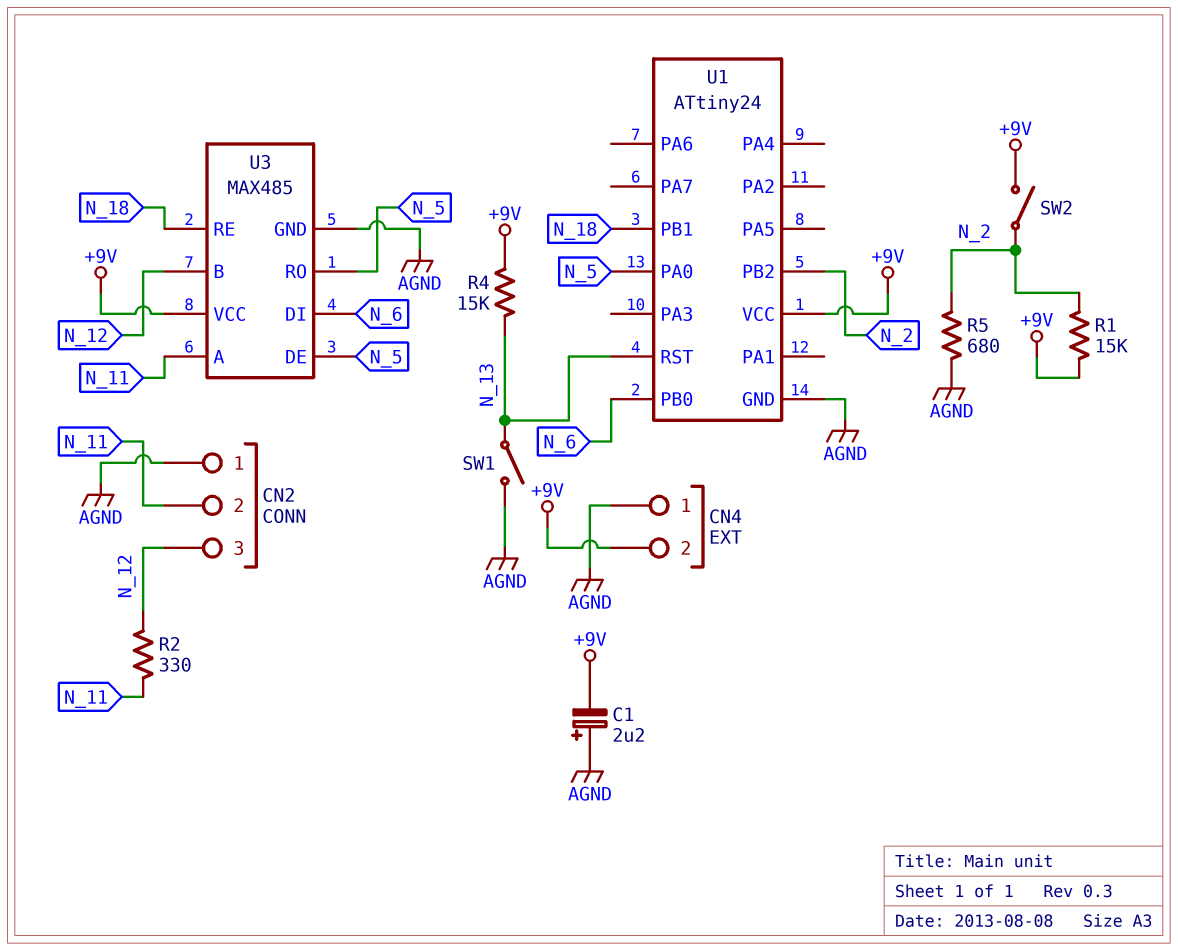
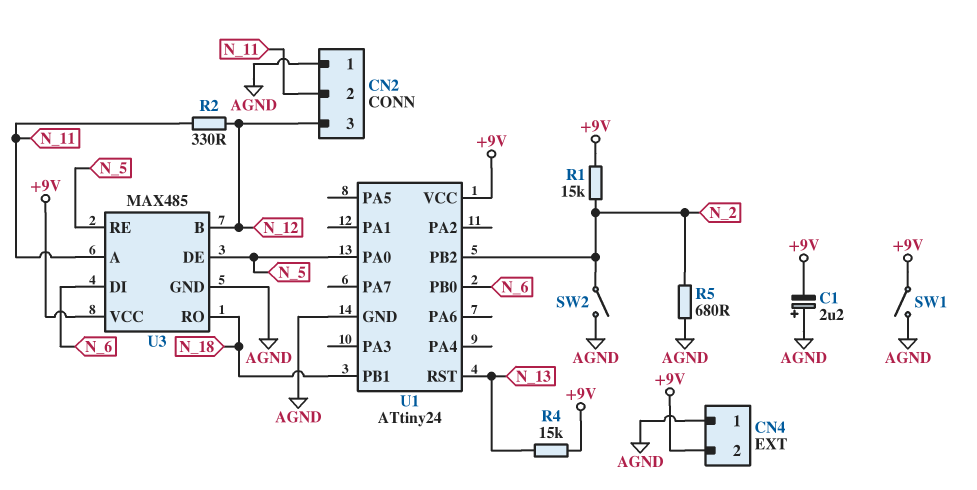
SW1: switch (AGND, N_13) -> switch (+9V, AGND)
SW2: switch (+9V, N_2) -> switch (AGND, N_2)
U3 pin RE: N_18 -> N_5
U3 pin RO: N_5 -> N_18

